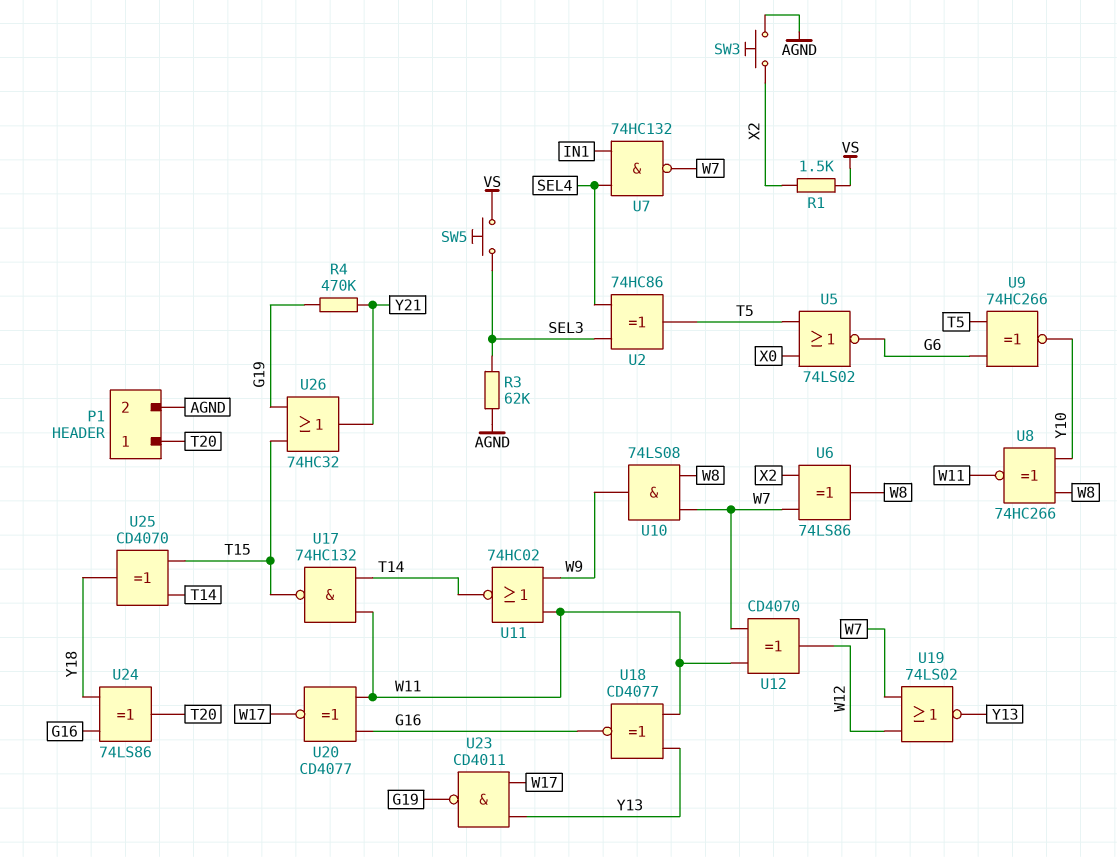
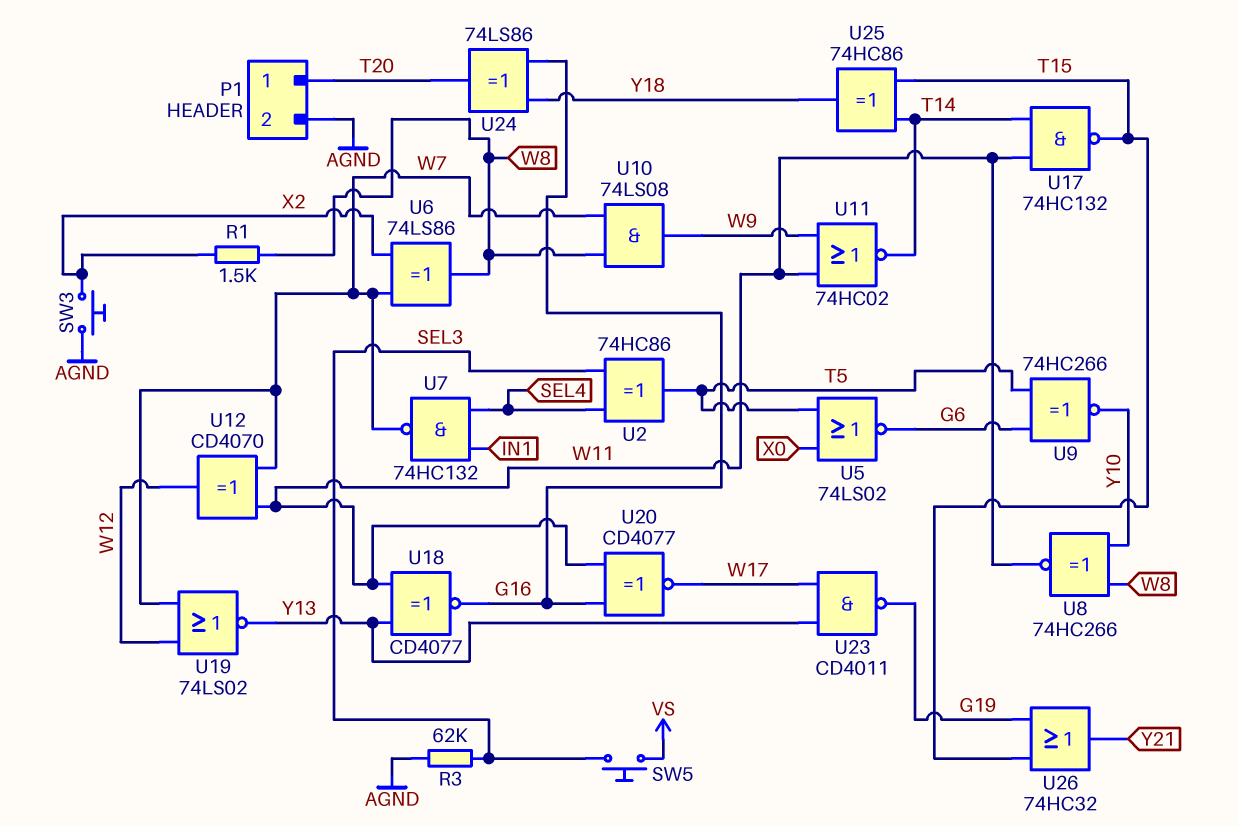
R1: 1.5k (VS, X2) -> 1.5k (W8, X2)
R4: 470k (G19, Y21) -> none
U25: XOR CD4070 (in T14, in T15, out Y18) -> XOR 74HC86 (in T14, in T15, out Y18)

